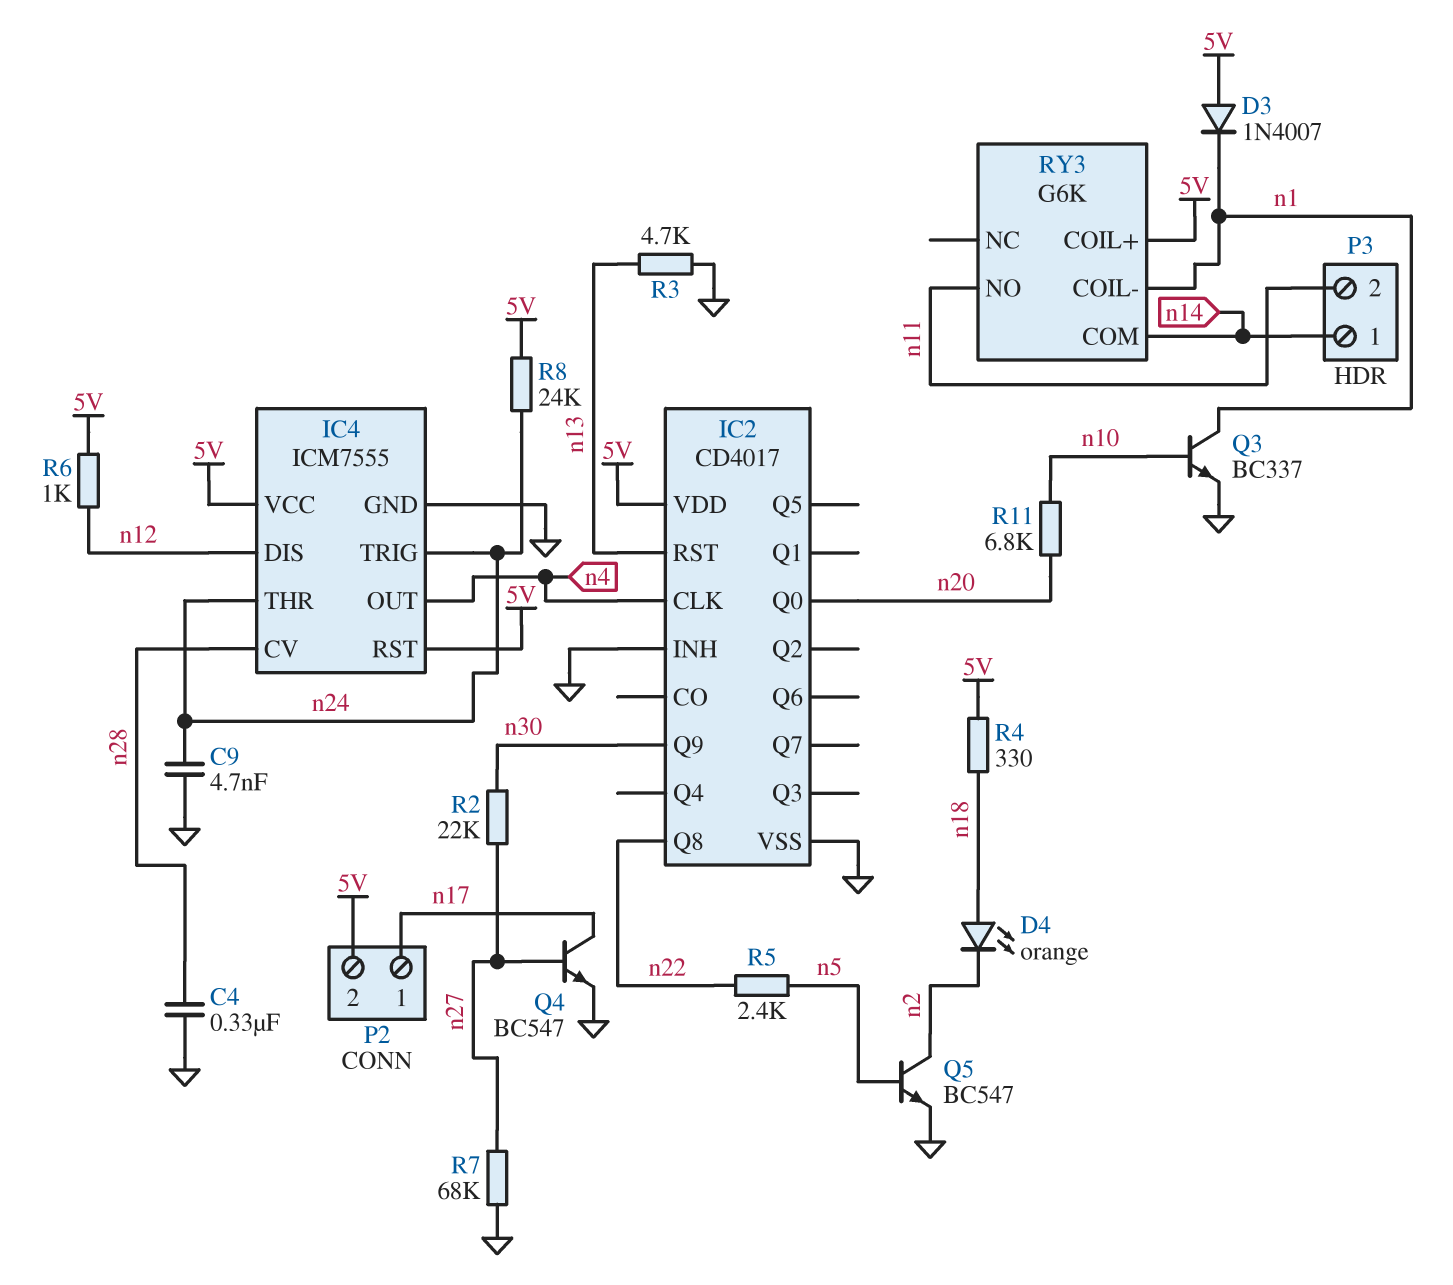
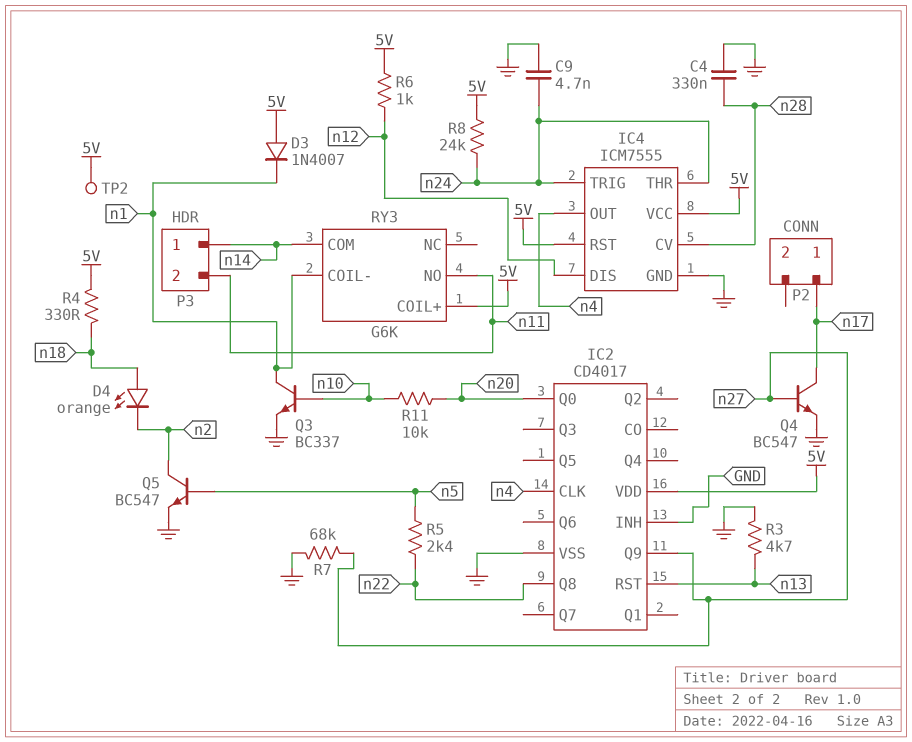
IC2 pin Q9: n30 -> n27
P2 pin 2: 5V -> none
R2: 22k (n27, n30) -> none
R11: 6.8k (n10, n20) -> 10k (n10, n20)
TP2: none -> test point (5V)

